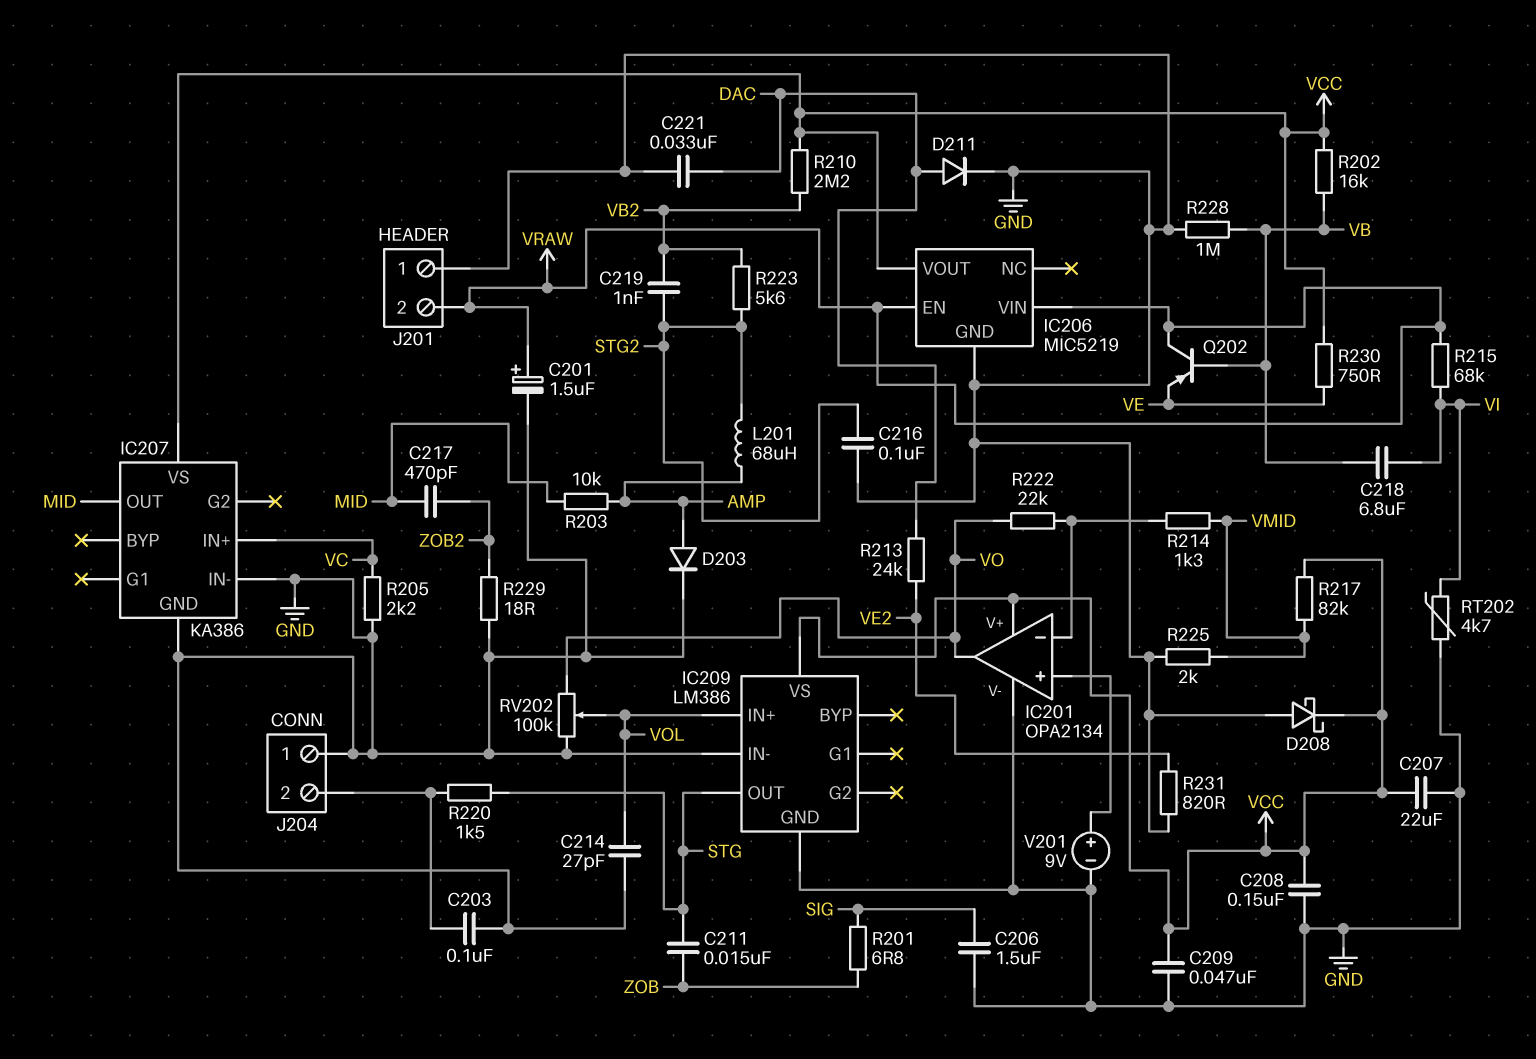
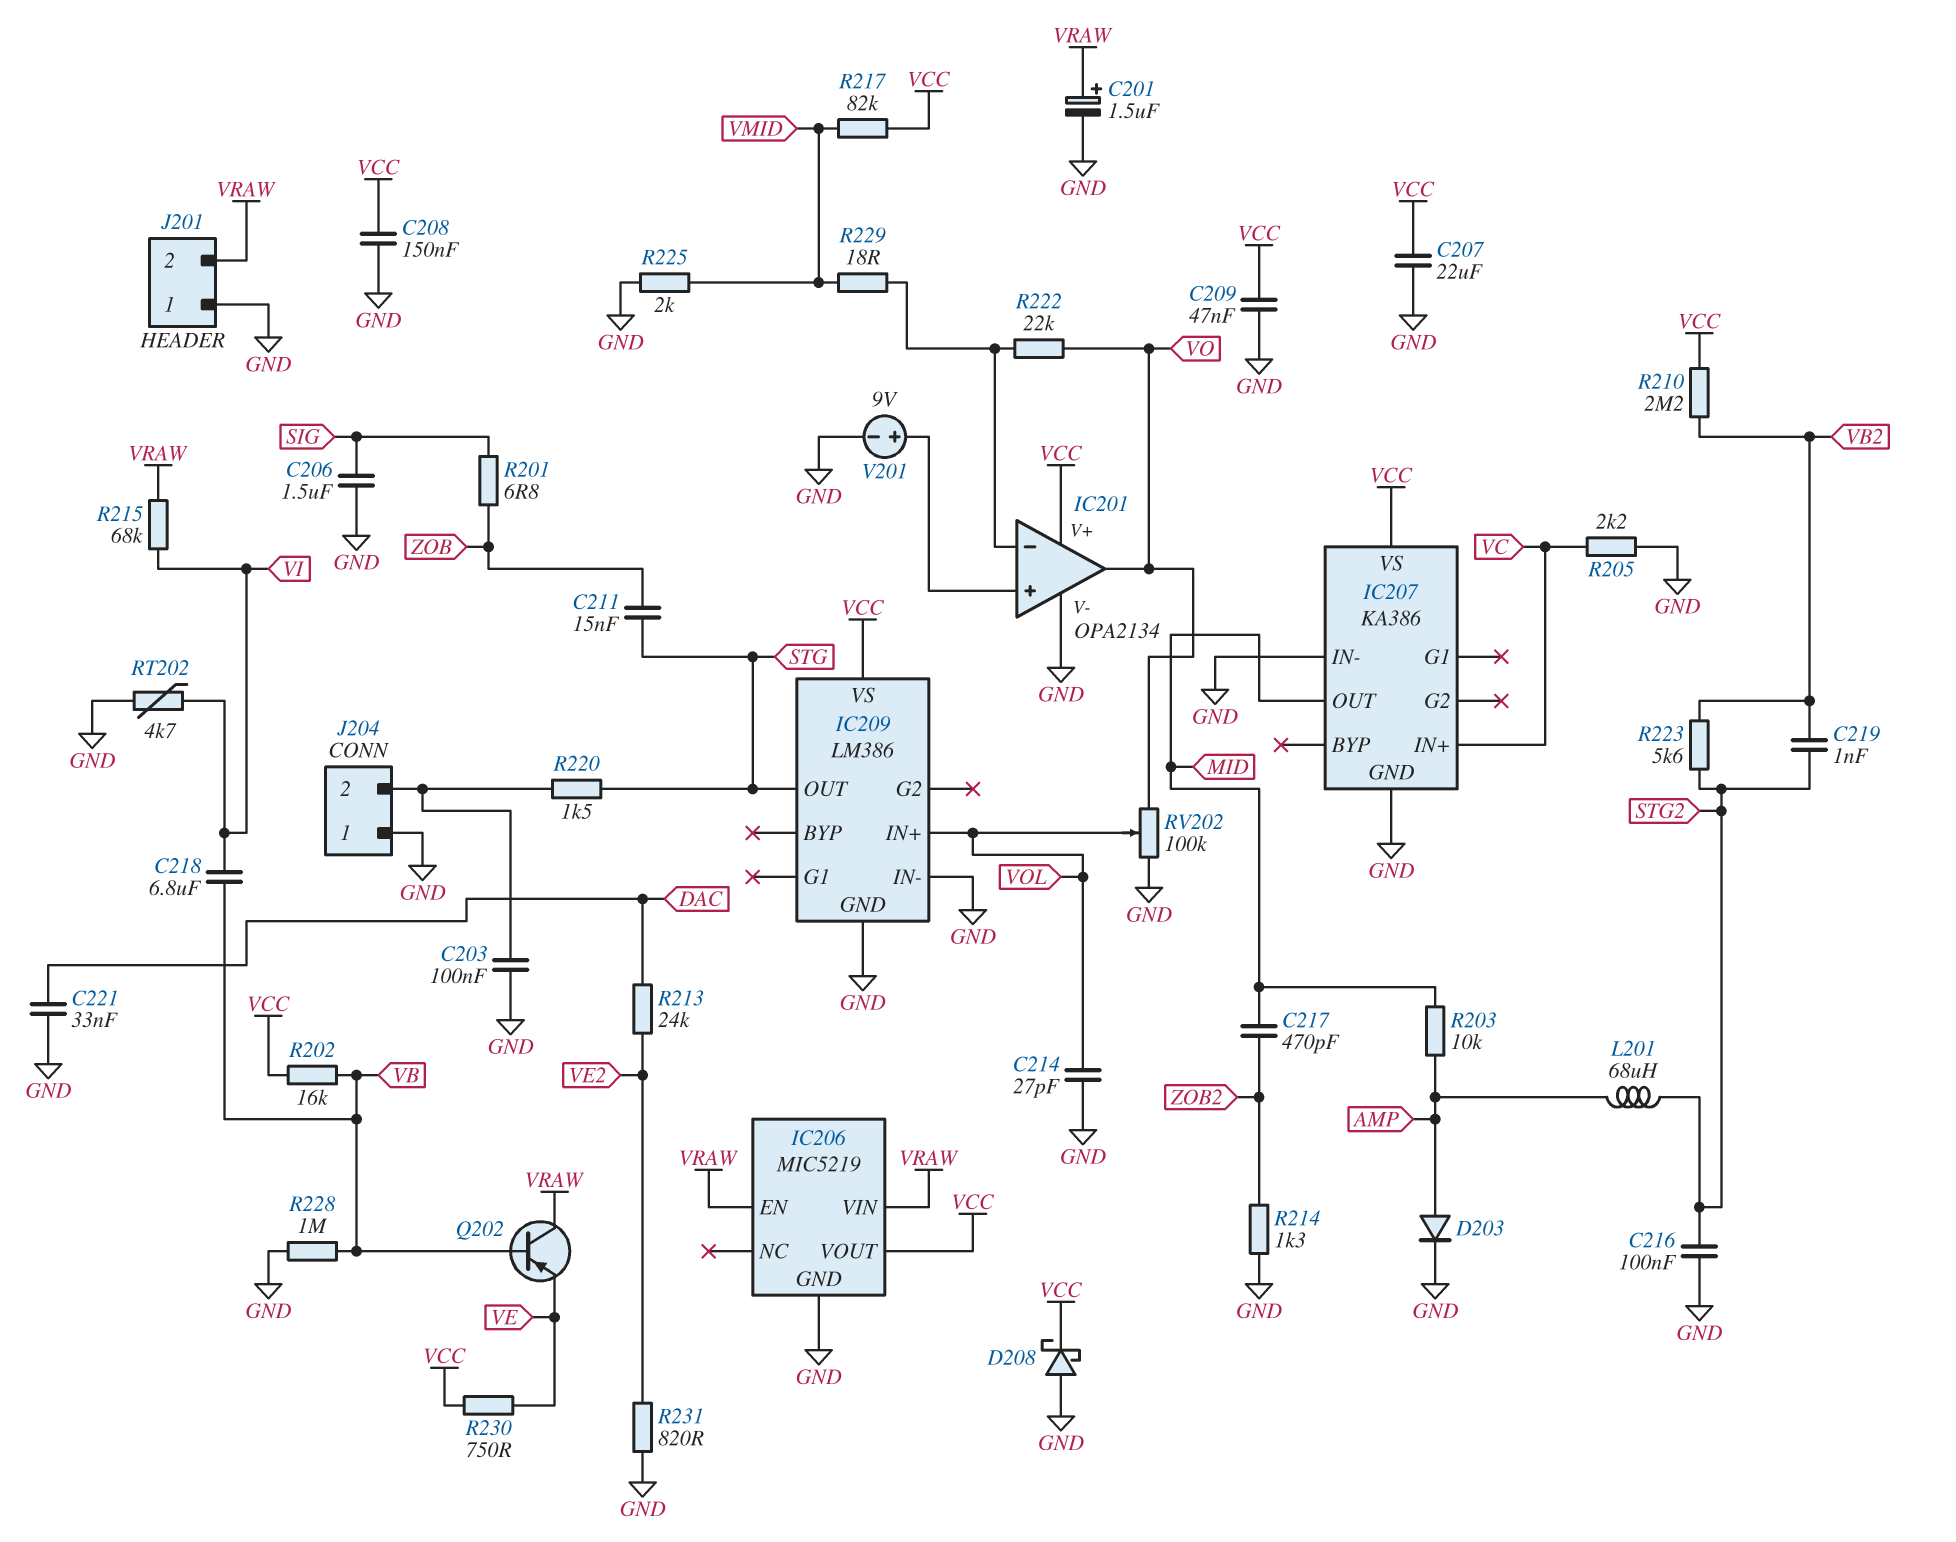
D211: diode (A DAC, K GND) -> none
R214: 1.3k (IC201/in-, VMID) -> 1.3k (GND, ZOB2)
R229: 18 (GND, ZOB2) -> 18 (IC201/in-, VMID)

